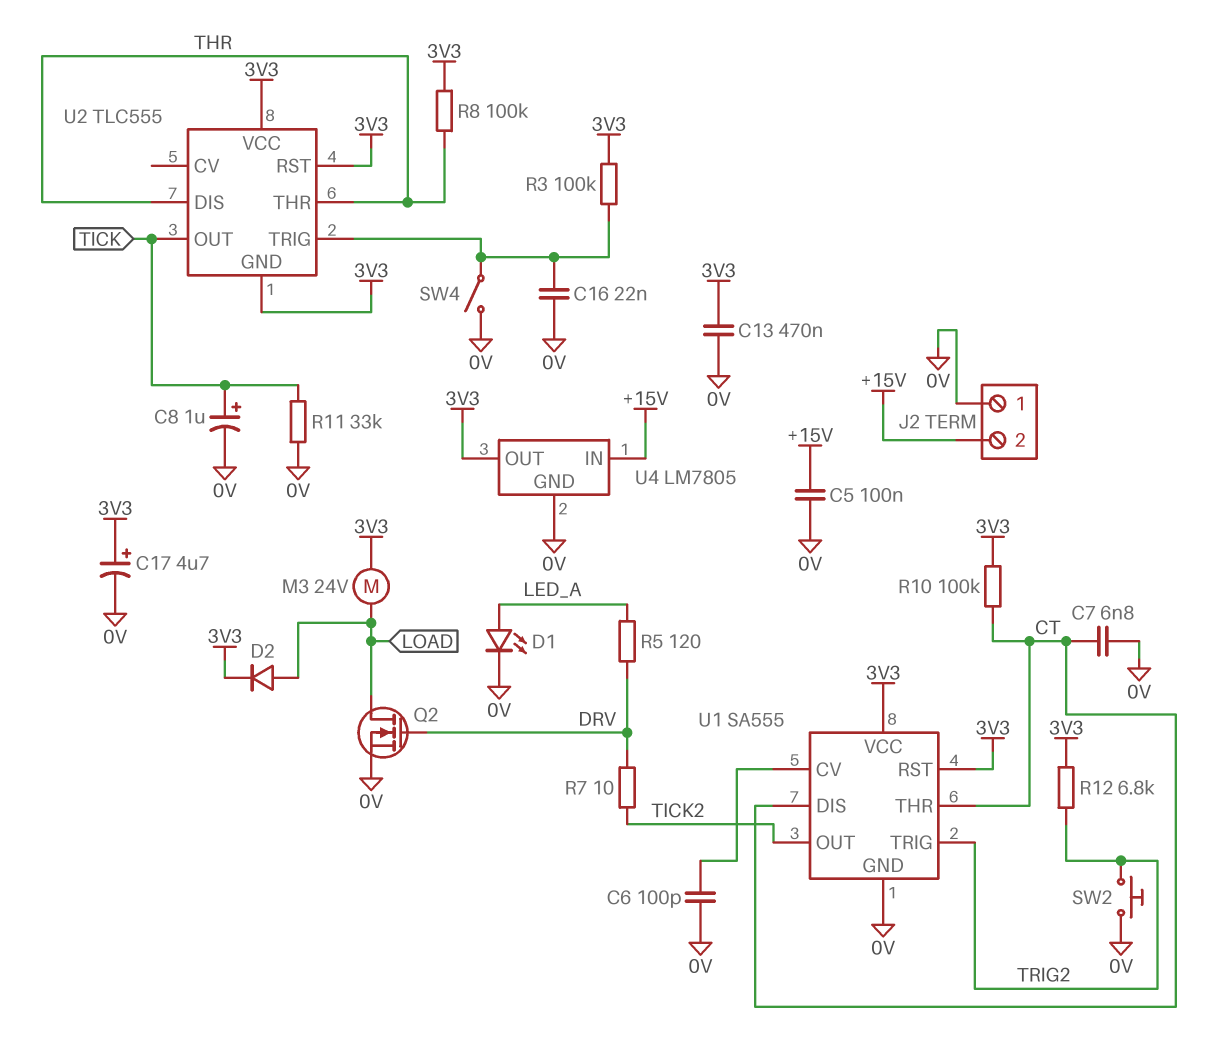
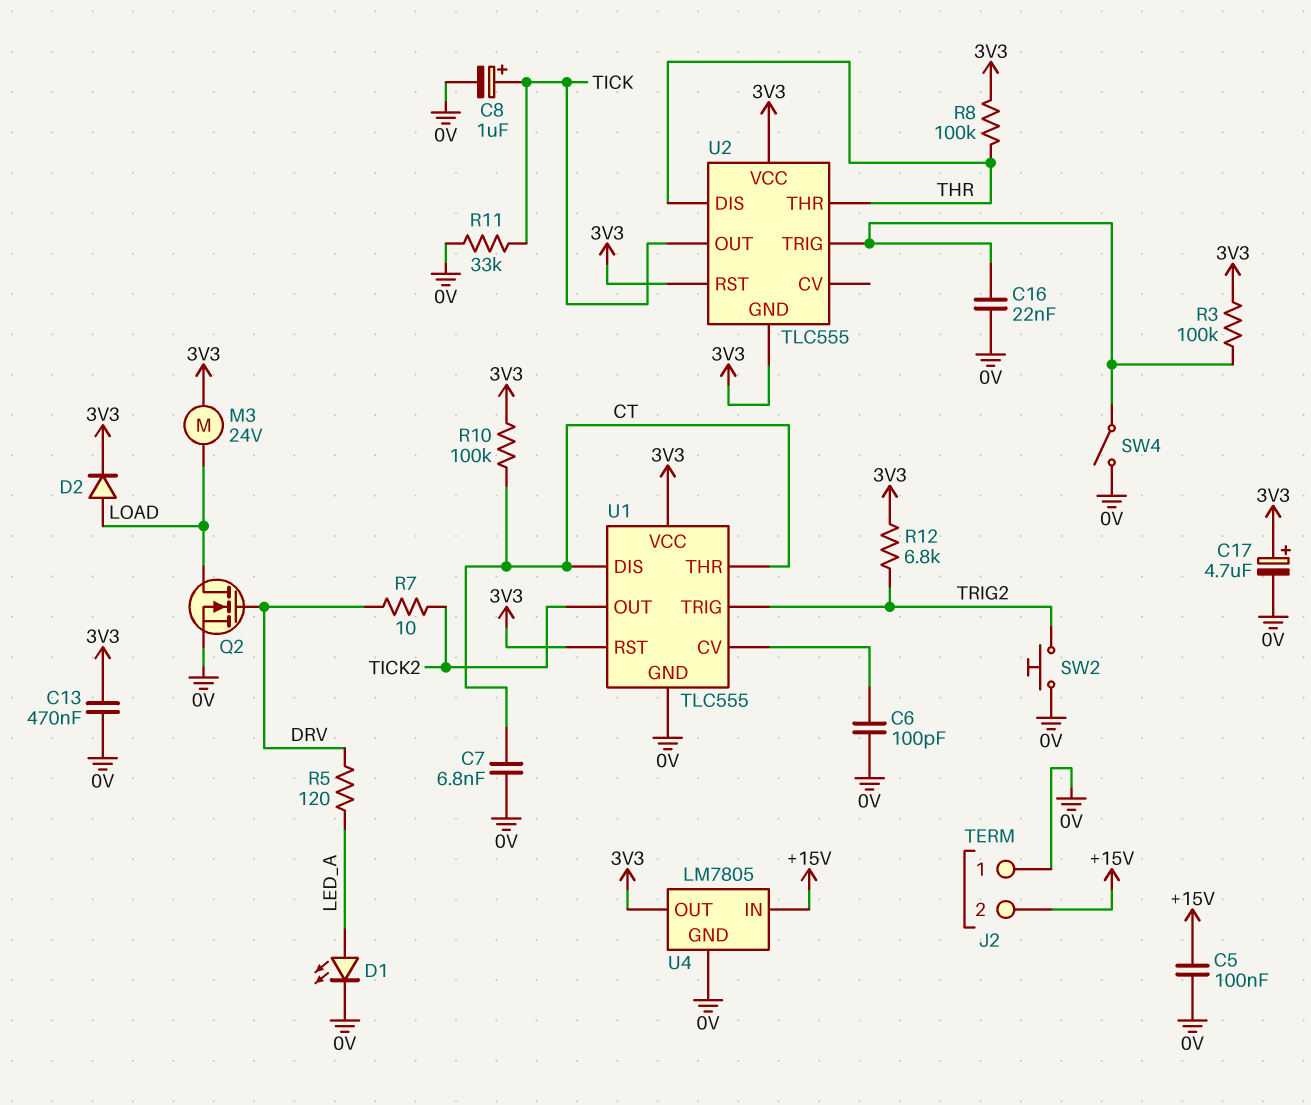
U1: SA555 -> TLC555

